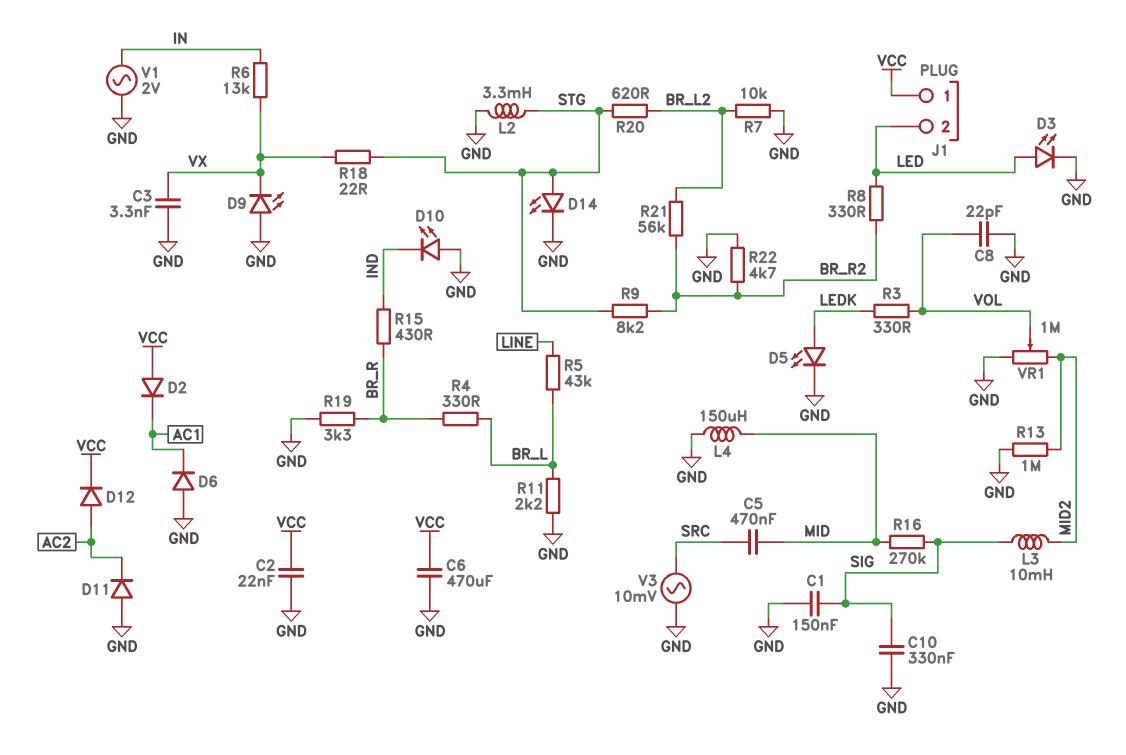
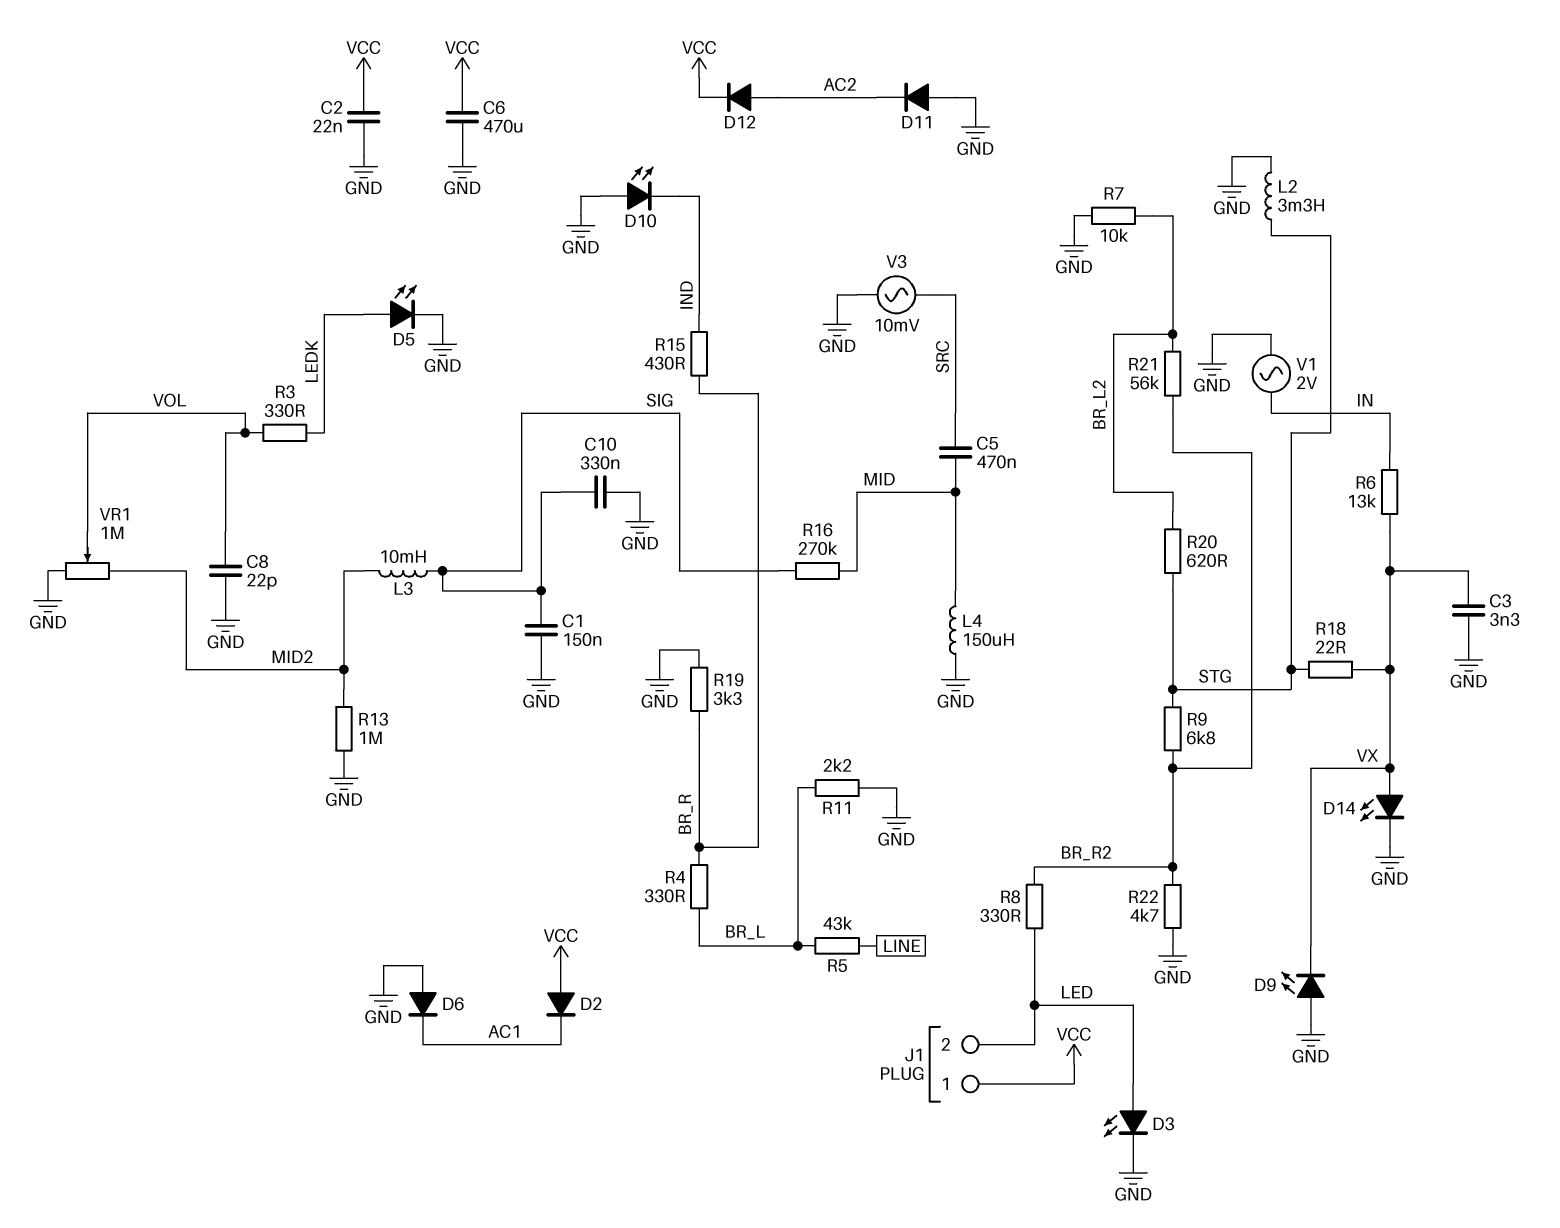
D14: LED (A STG, K GND) -> LED (A VX, K GND)
R9: 8.2k (BR_R2, STG) -> 6.8k (BR_R2, STG)

